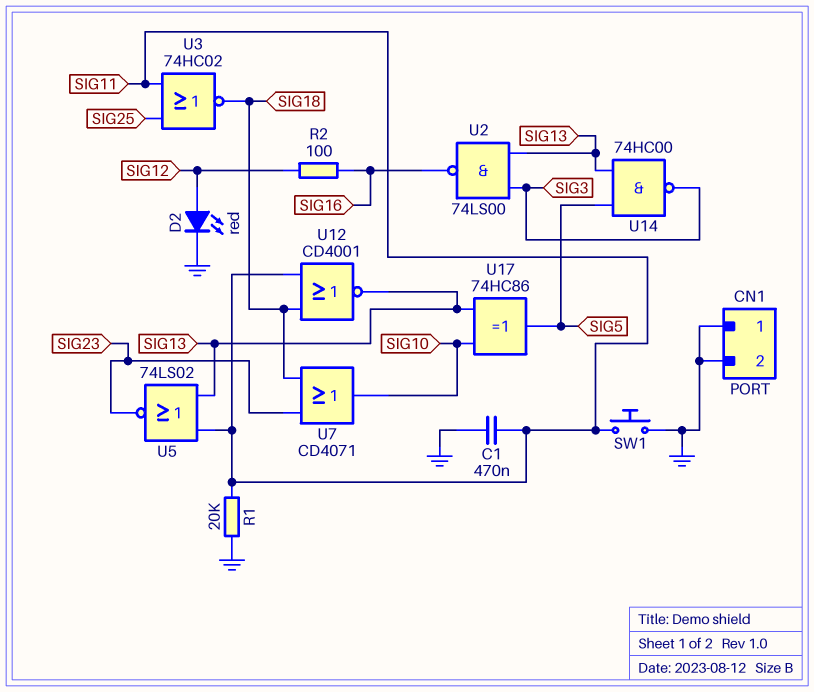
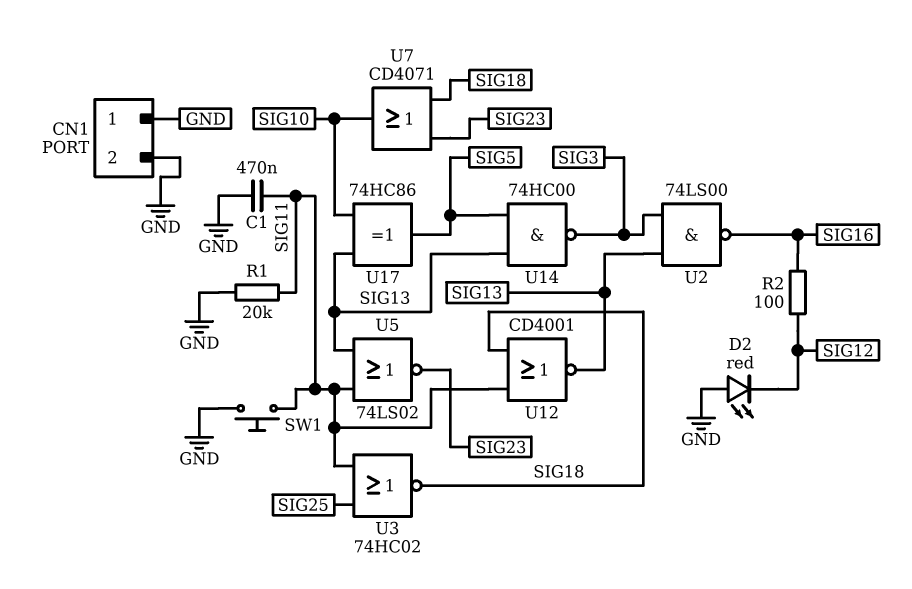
D2: LED red (A SIG12, K GND) -> LED red (A GND, K SIG12)

